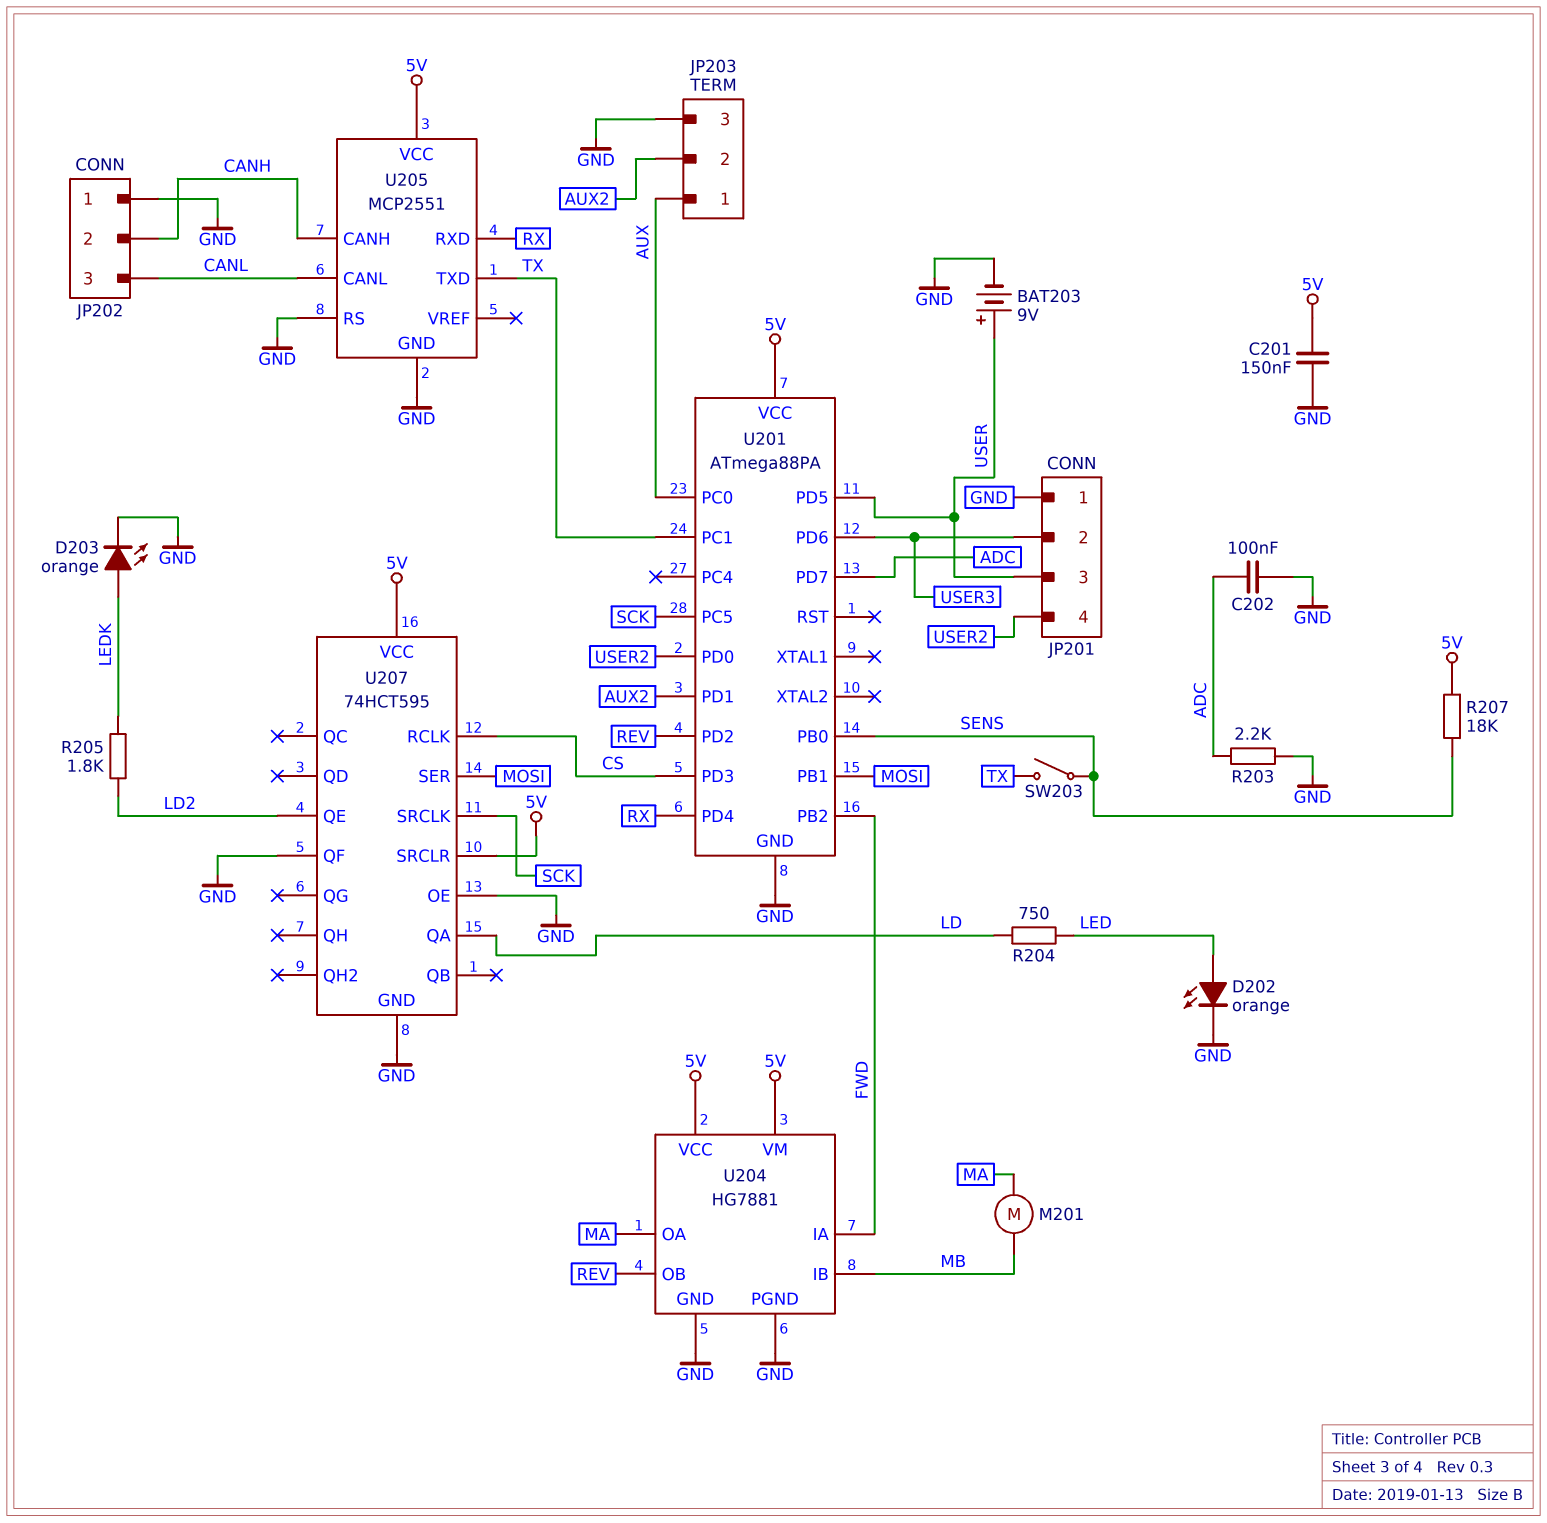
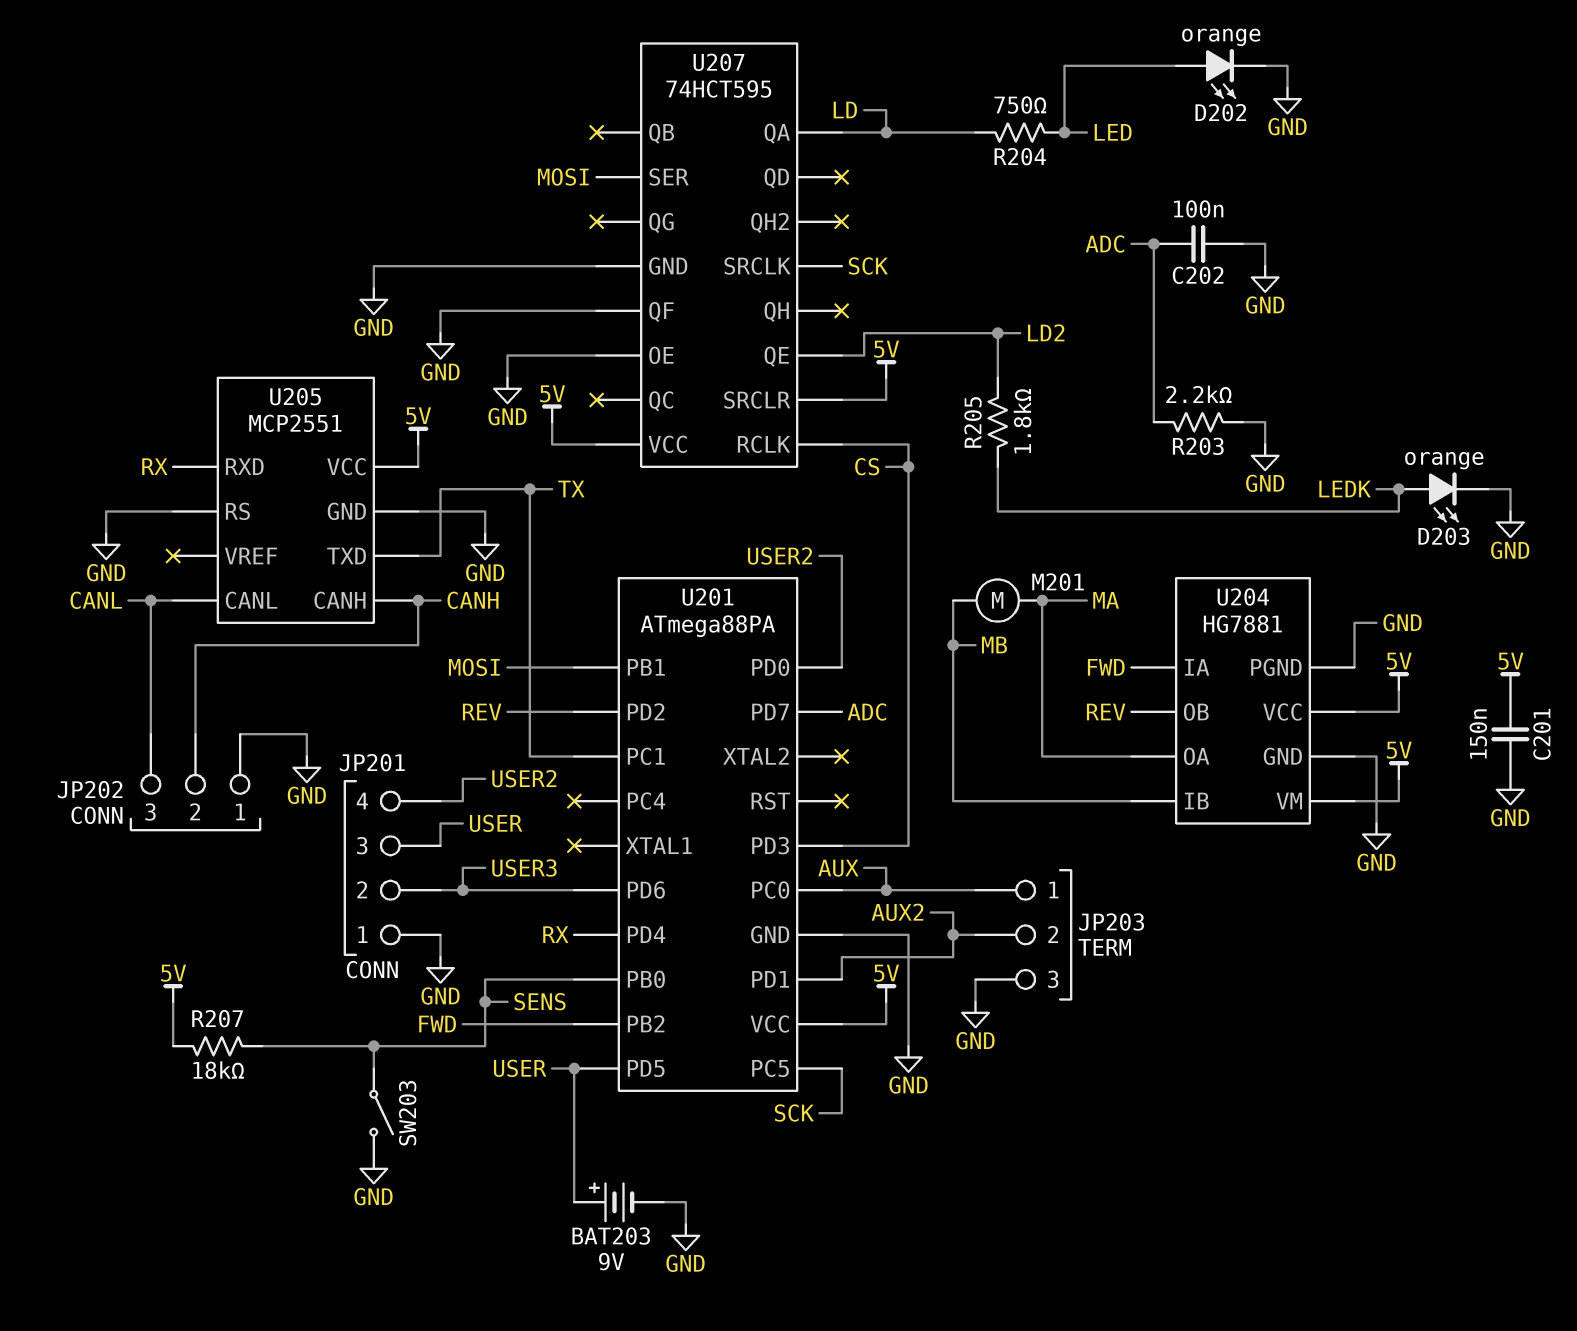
SW203: switch (SENS, TX) -> switch (GND, SENS)

